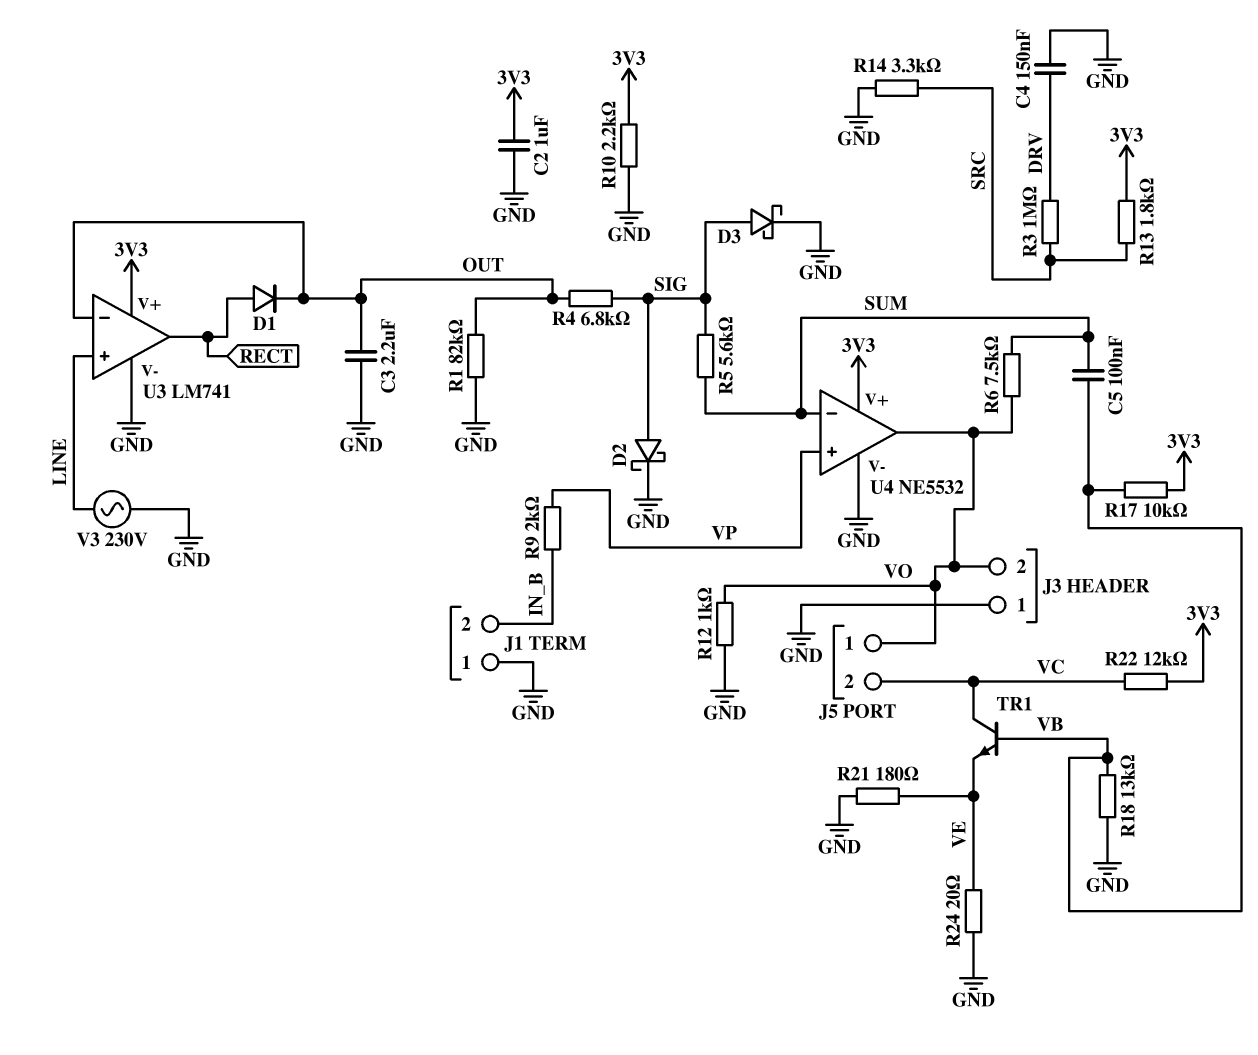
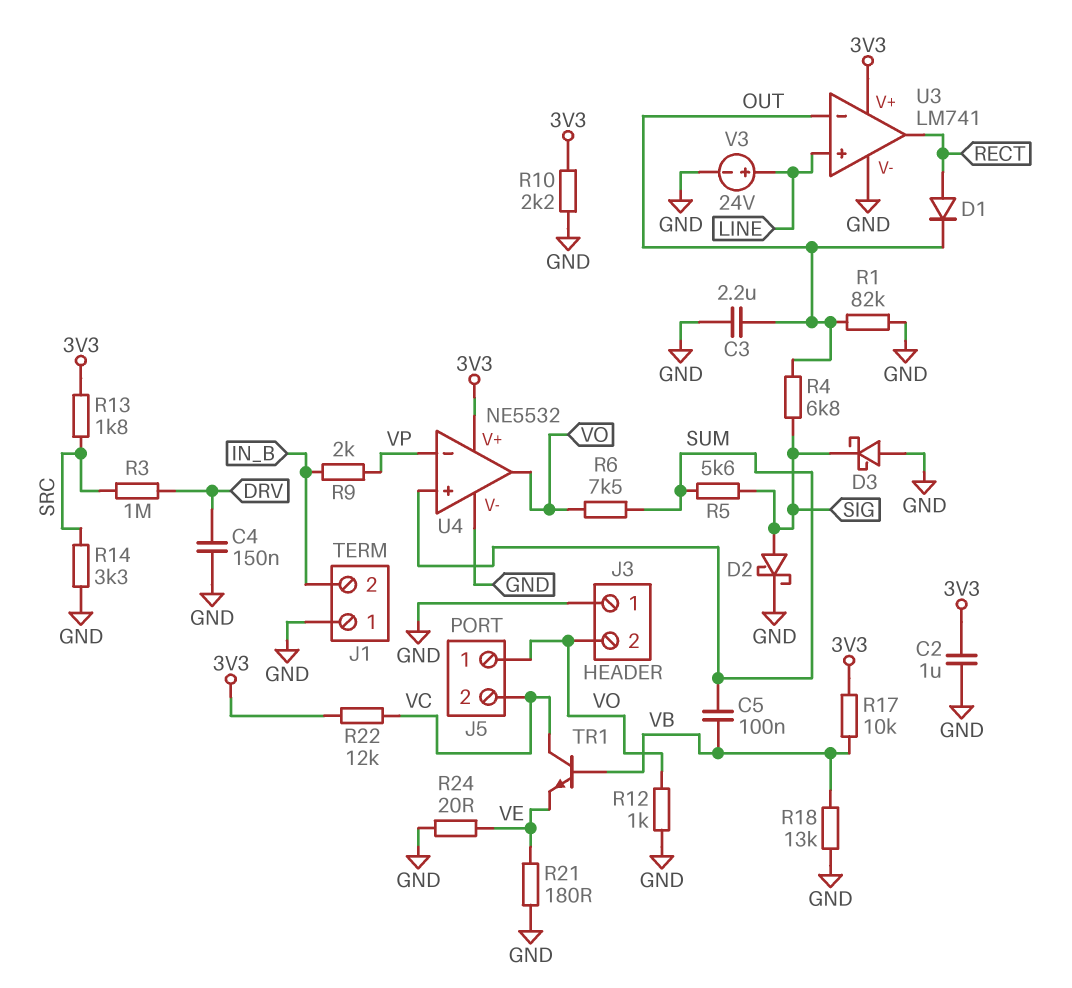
D3: schottky (A SIG, K GND) -> schottky (A GND, K SIG)
U4 pin in+: VP -> SUM
U4 pin in-: SUM -> VP
V3: AC 230V (GND, LINE) -> 24V (plus LINE, minus GND)

